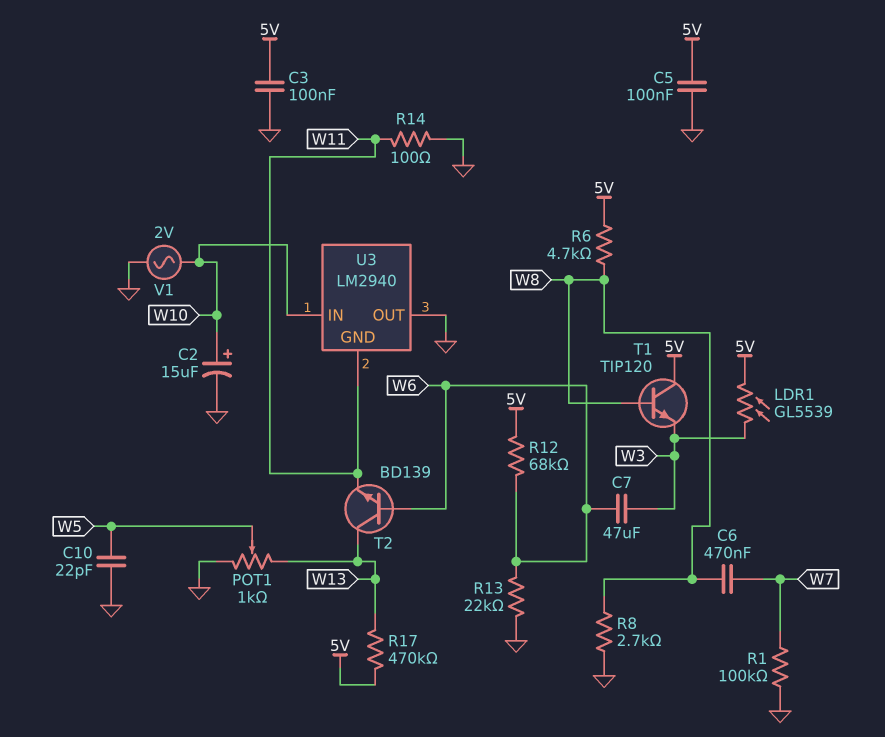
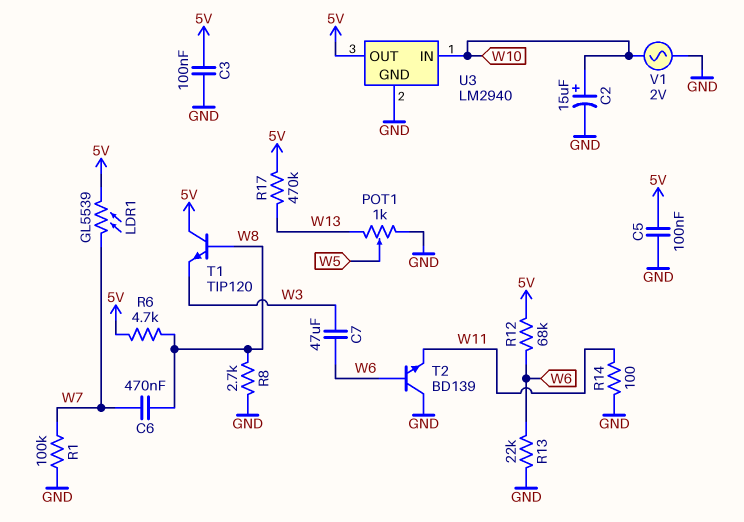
C10: 22pF (GND, W5) -> none
LDR1: GL5539 (5V, W3) -> GL5539 (5V, W7)
T2: NPN BD139 (B W6, C W13, E W11) -> NPN BD139 (B W6, C GND, E W11)
U3 pin GND: W11 -> GND
U3 pin OUT: GND -> 5V

